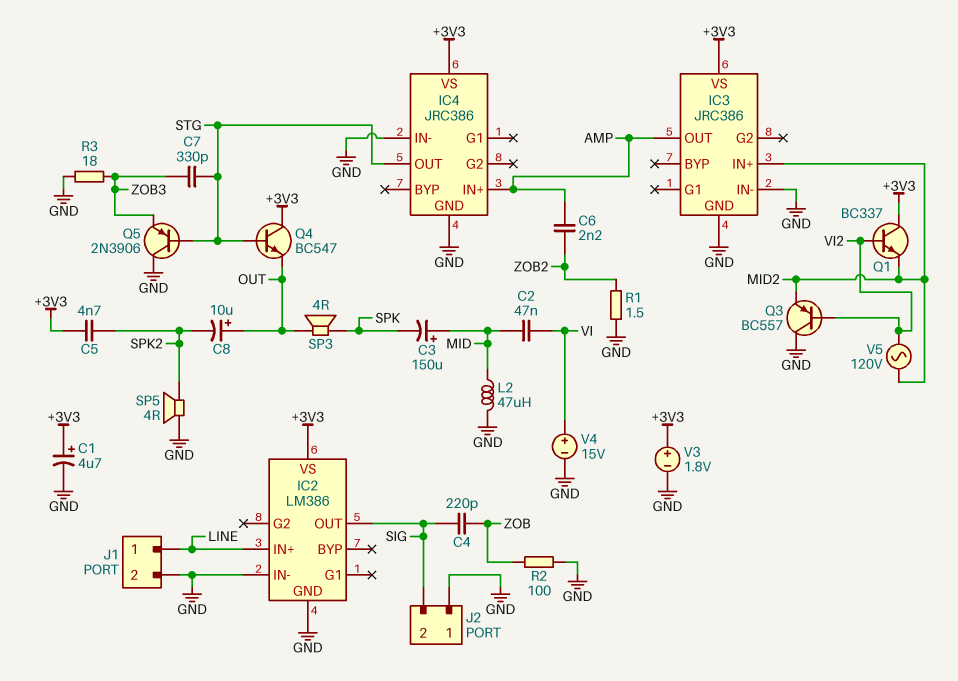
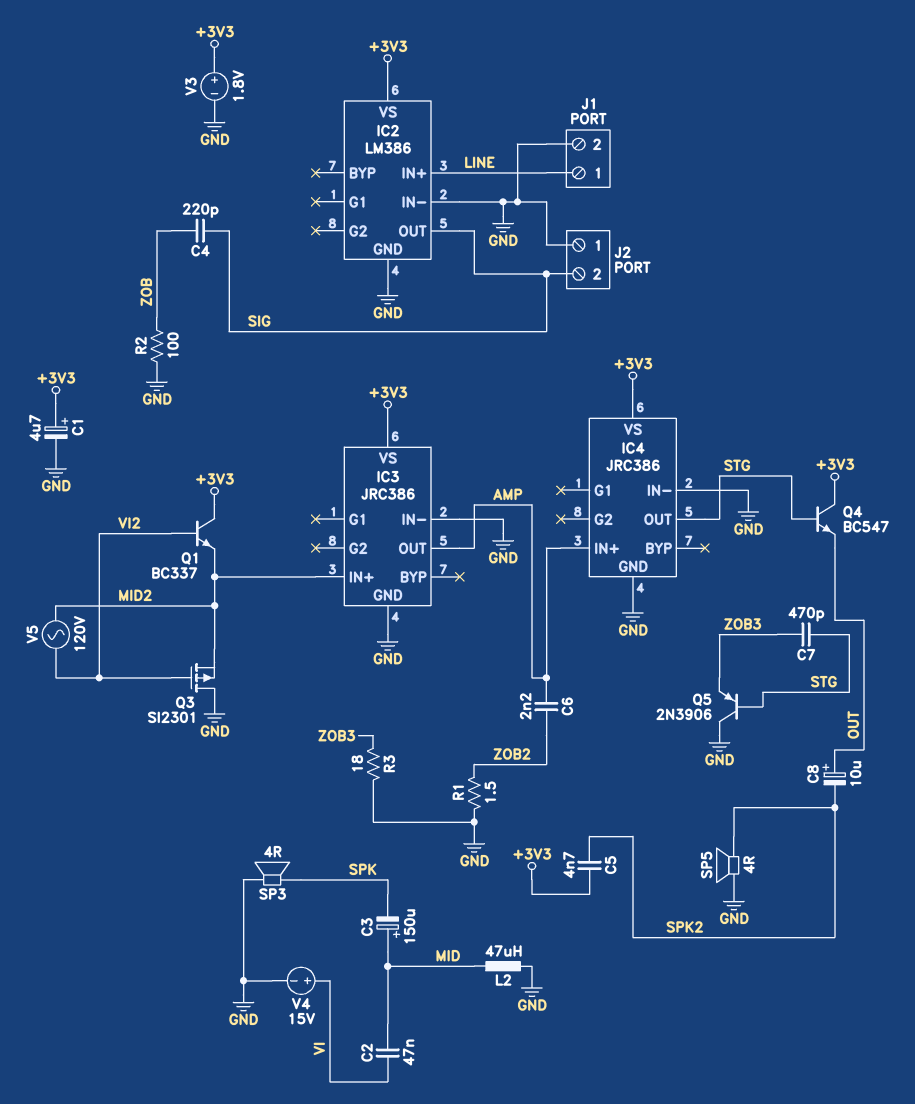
C7: 330pF (STG, ZOB3) -> 470pF (STG, ZOB3)
Q3: PNP BC557 (B VI2, C GND, E MID2) -> PMOS SI2301 (G VI2, D GND, S MID2)
SP3: speaker 4R (OUT, SPK) -> speaker 4R (GND, SPK)

